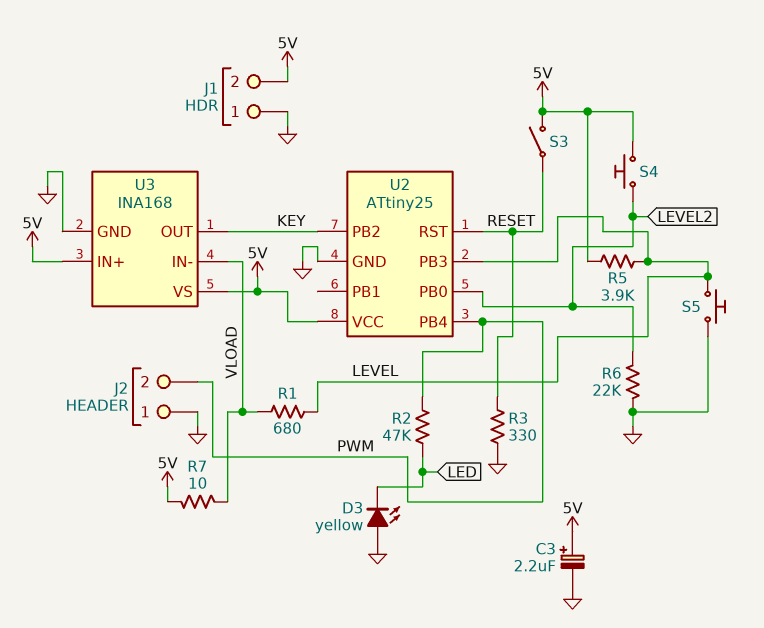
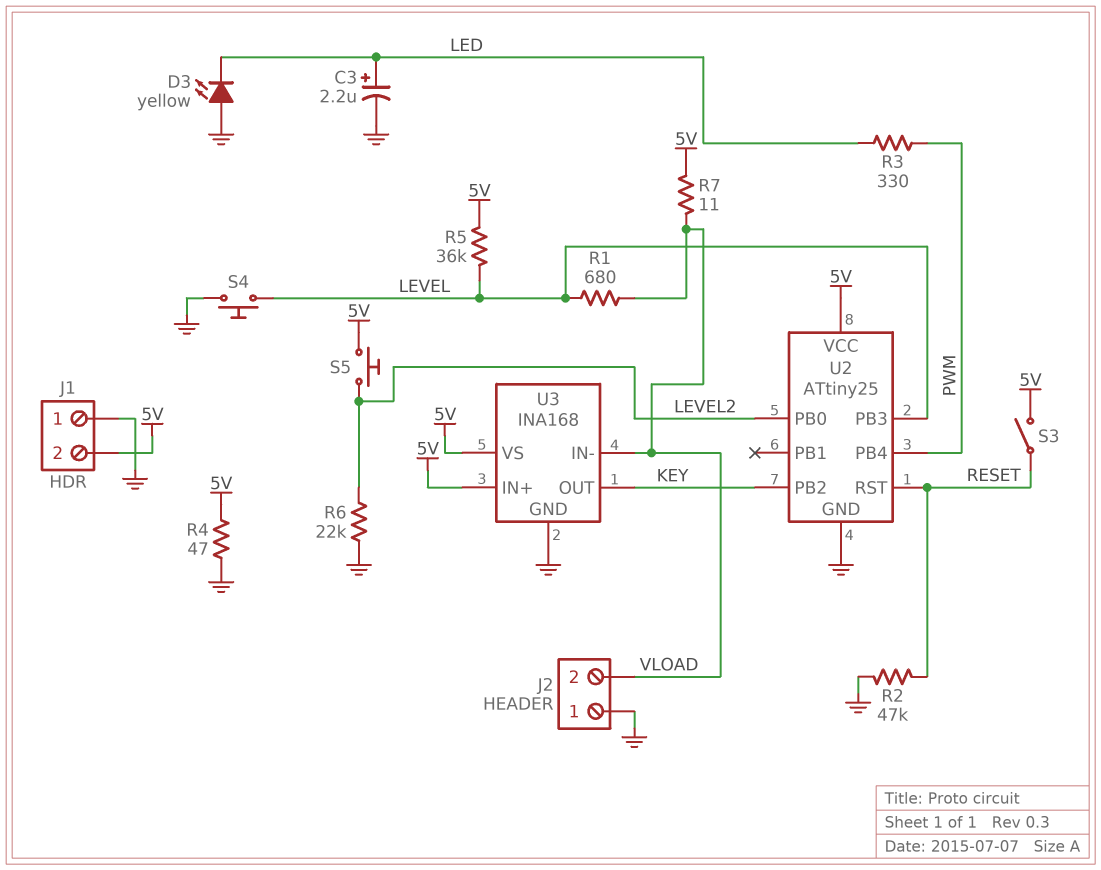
C3: 2.2uF (plus 5V, minus GND) -> 2.2uF (plus LED, minus GND)
J2 pin 2: PWM -> VLOAD
R2: 47k (LED, PWM) -> 47k (GND, RESET)
R3: 330 (GND, RESET) -> 330 (LED, PWM)
R4: none -> 47 (5V, GND)
R5: 3.9k (5V, LEVEL) -> 36k (5V, LEVEL)
R7: 10 (5V, VLOAD) -> 11 (5V, VLOAD)
S4: button (5V, LEVEL2) -> button (GND, LEVEL)
S5: button (GND, LEVEL) -> button (5V, LEVEL2)

